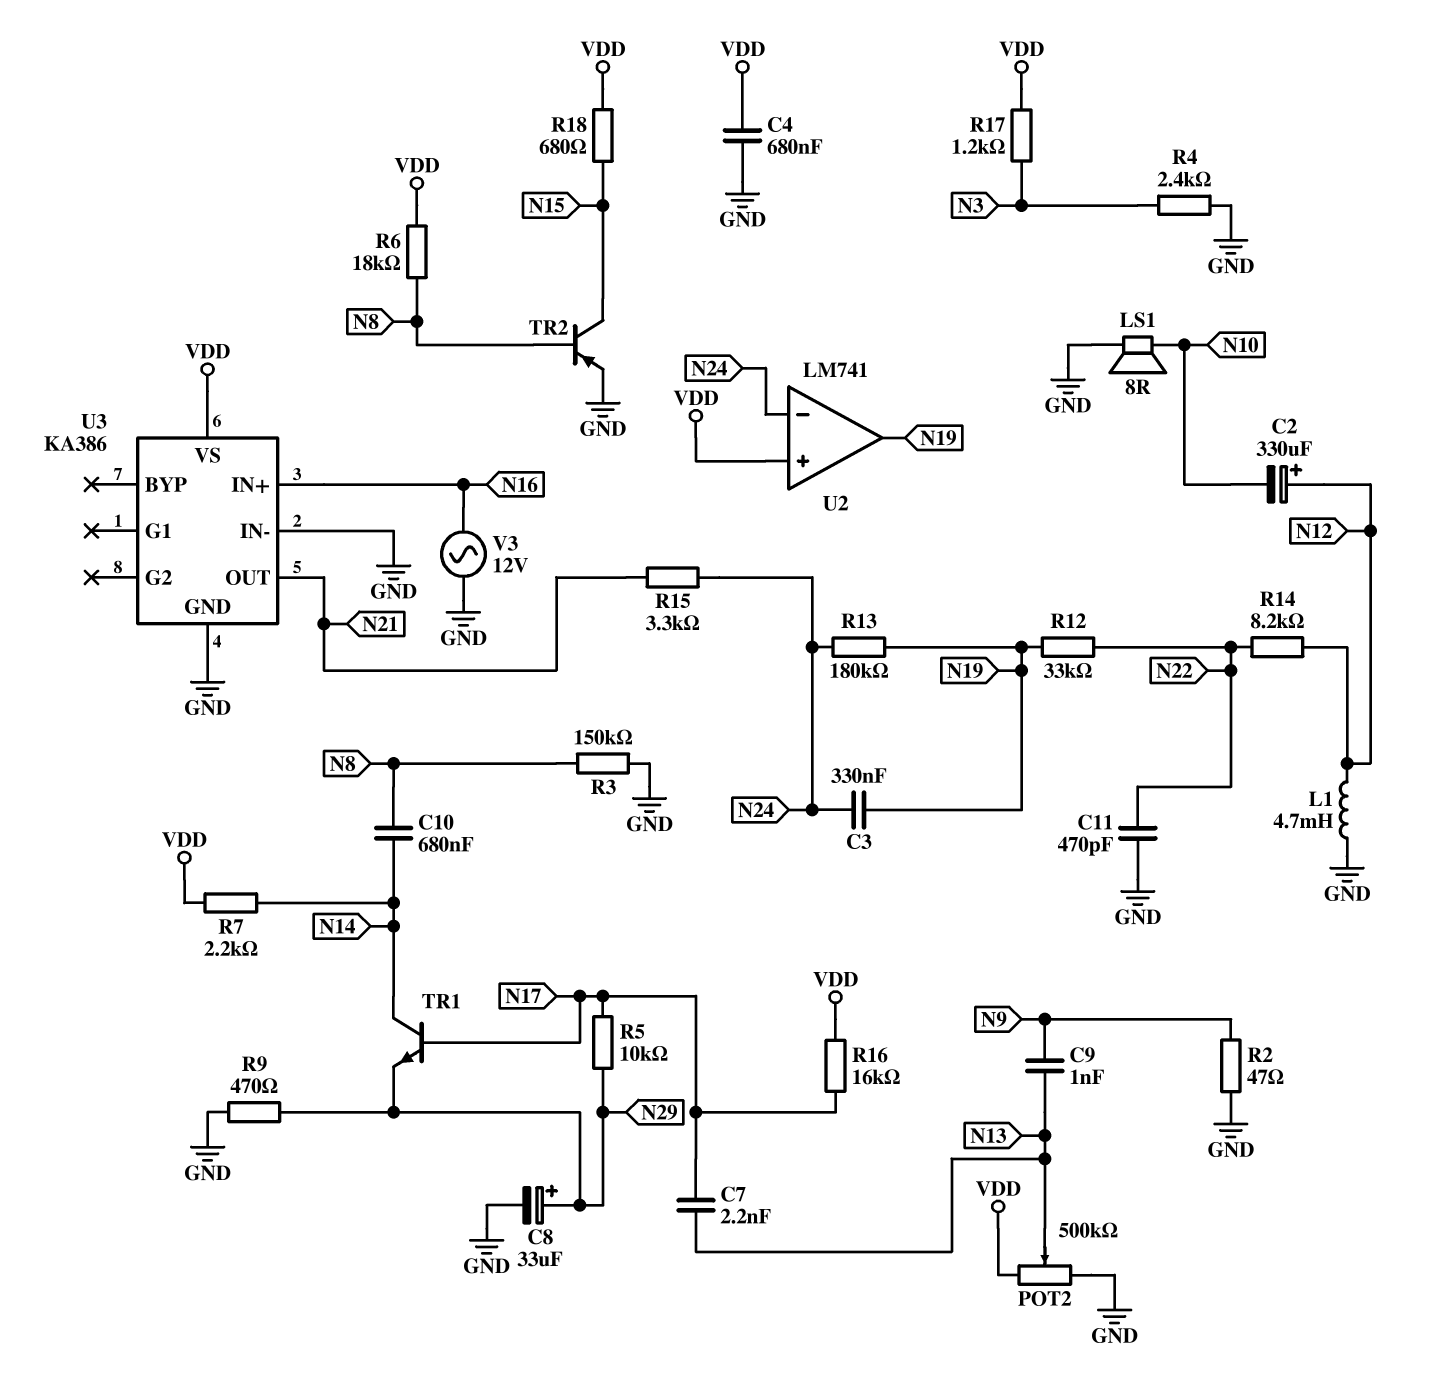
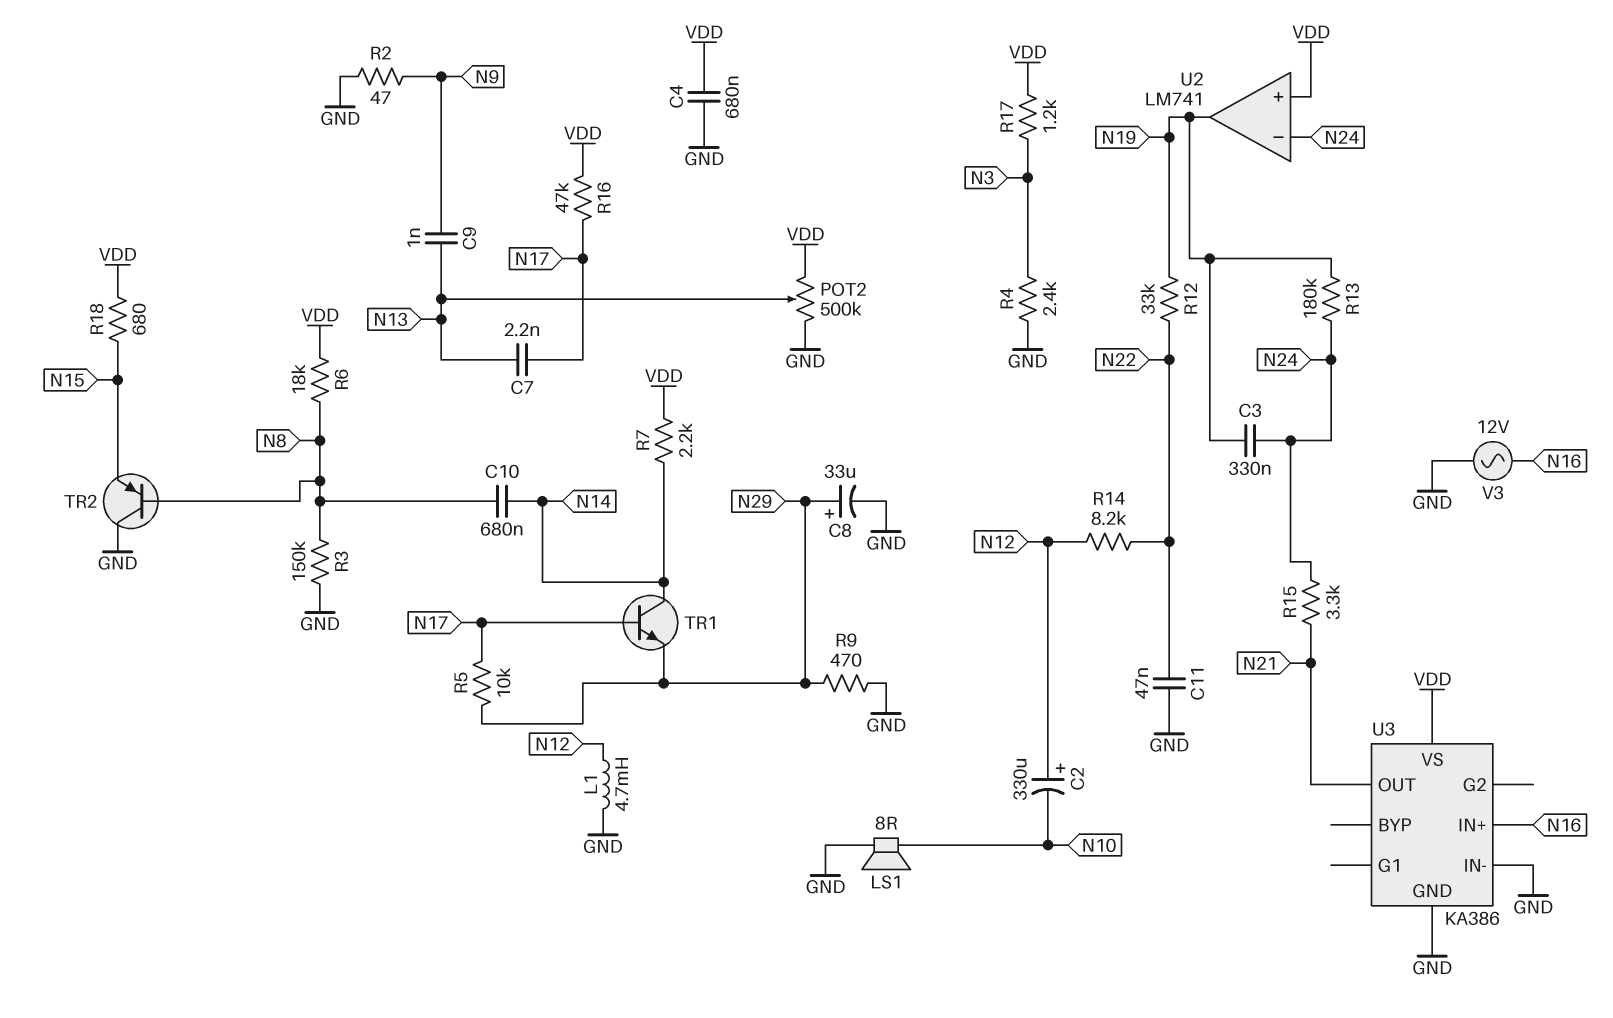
C11: 470pF (GND, N22) -> 47nF (GND, N22)
R16: 16k (N17, VDD) -> 47k (N17, VDD)
TR2: PNP (B N8, C N15, E GND) -> PNP (B N8, C GND, E N15)

